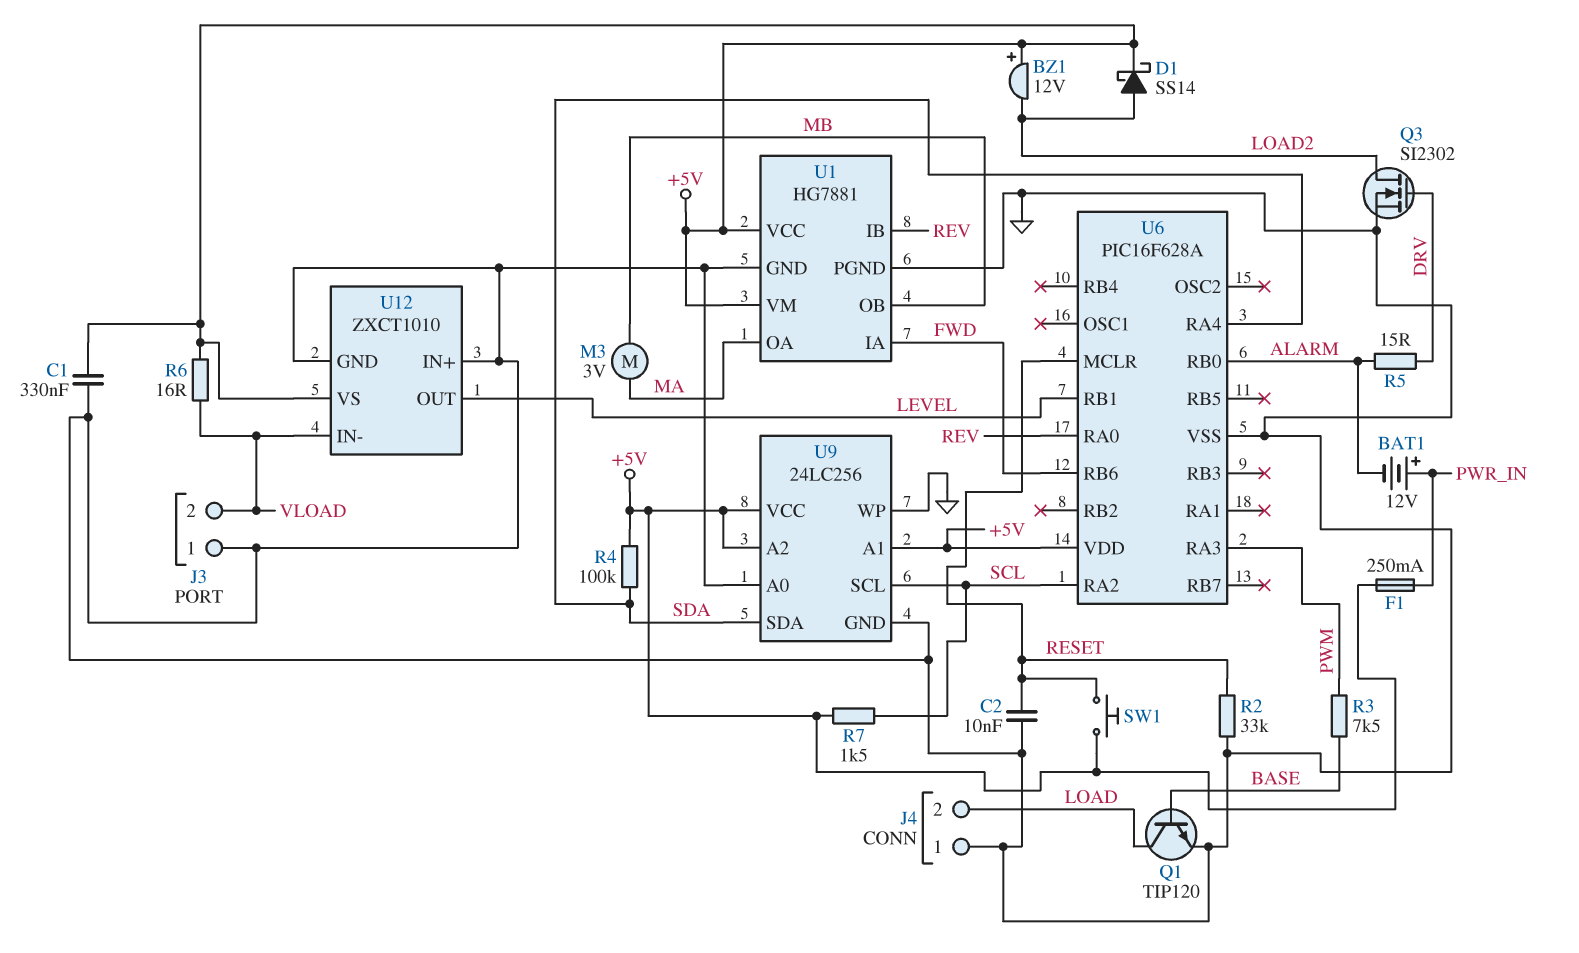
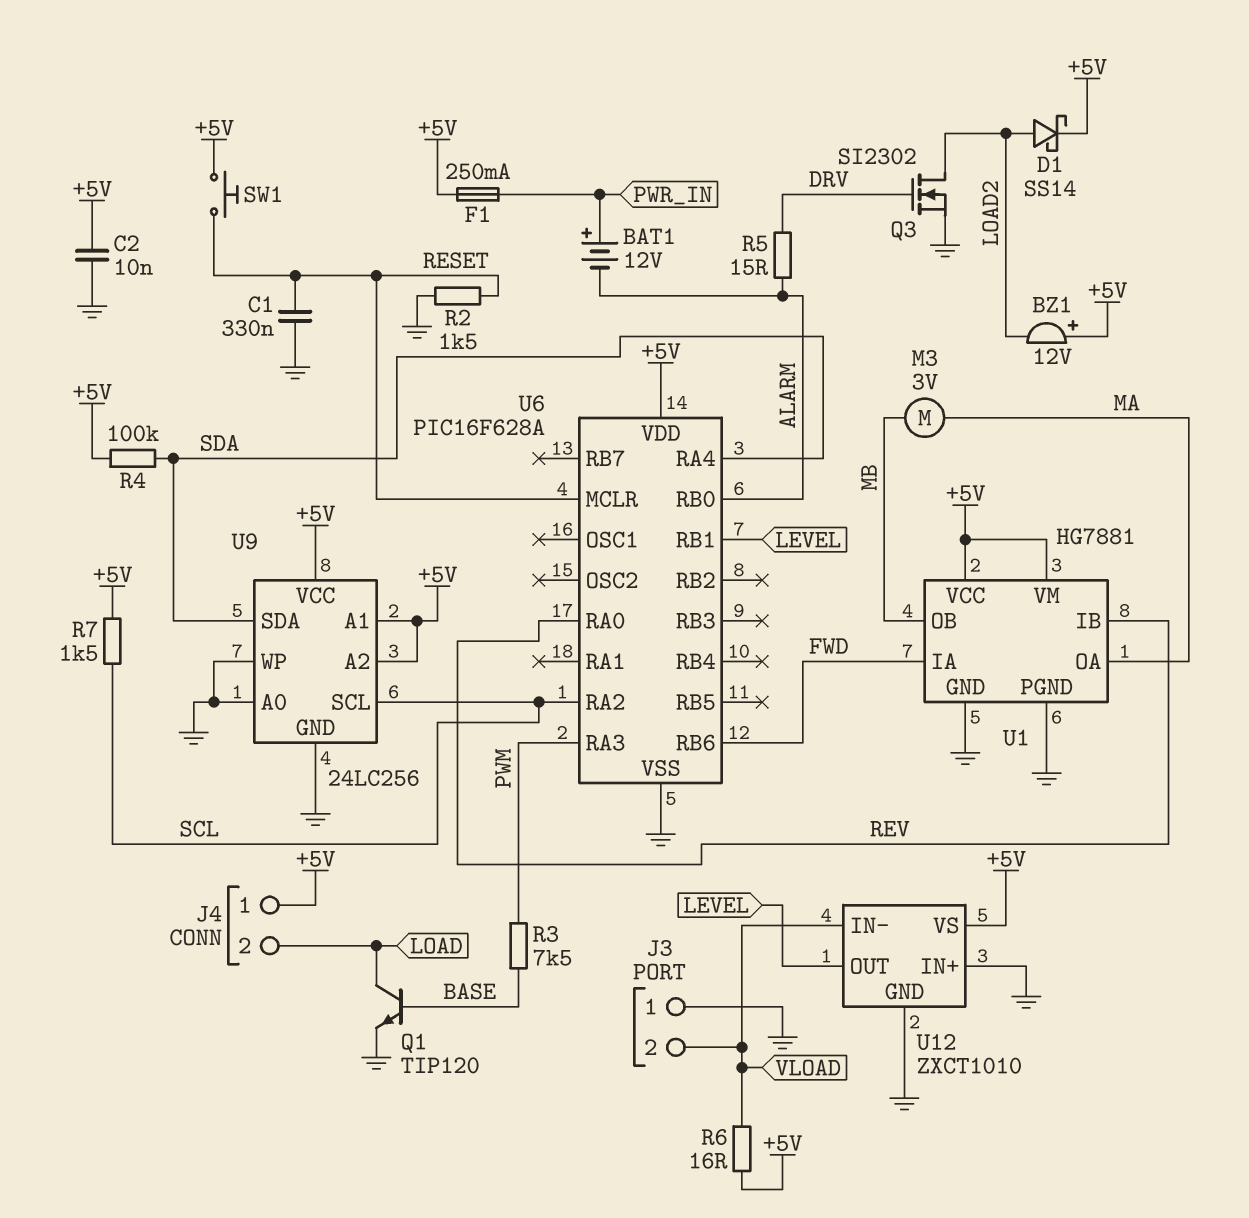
C1: 330nF (+5V, GND) -> 330nF (GND, RESET)
C2: 10nF (GND, RESET) -> 10nF (+5V, GND)
J4 pin 1: GND -> +5V
R2: 33k (GND, RESET) -> 1.5k (GND, RESET)

